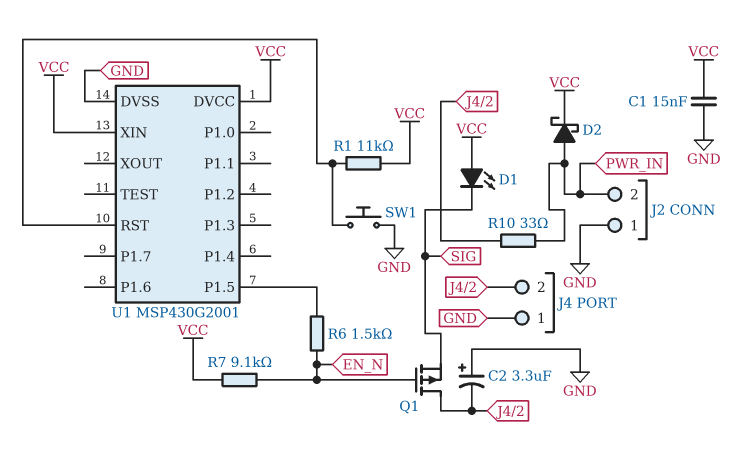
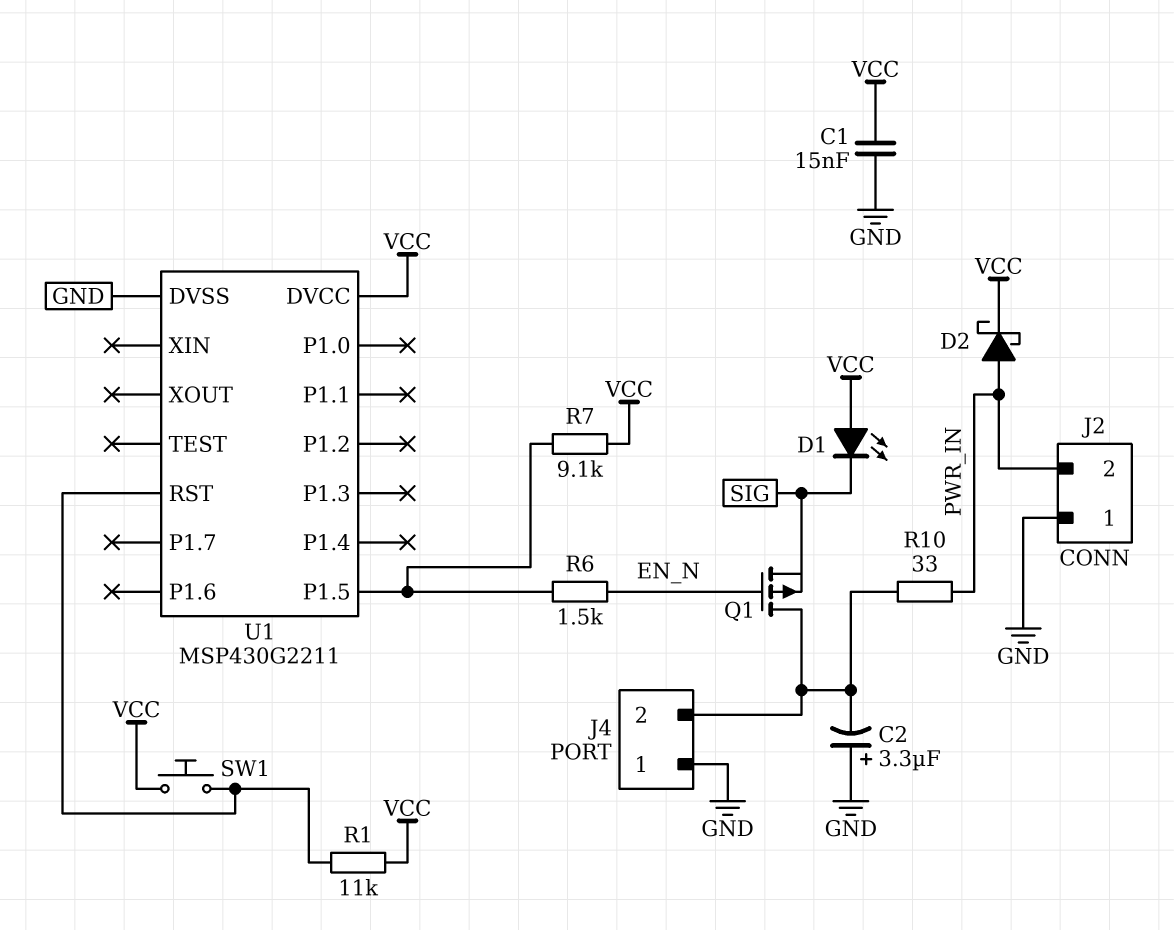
R7: 9.1k (EN_N, VCC) -> 9.1k (U1/P1.5, VCC)
SW1: button (GND, U1/RST) -> button (U1/RST, VCC)
U1: MSP430G2001 -> MSP430G2211
U1 pin XIN: VCC -> none

